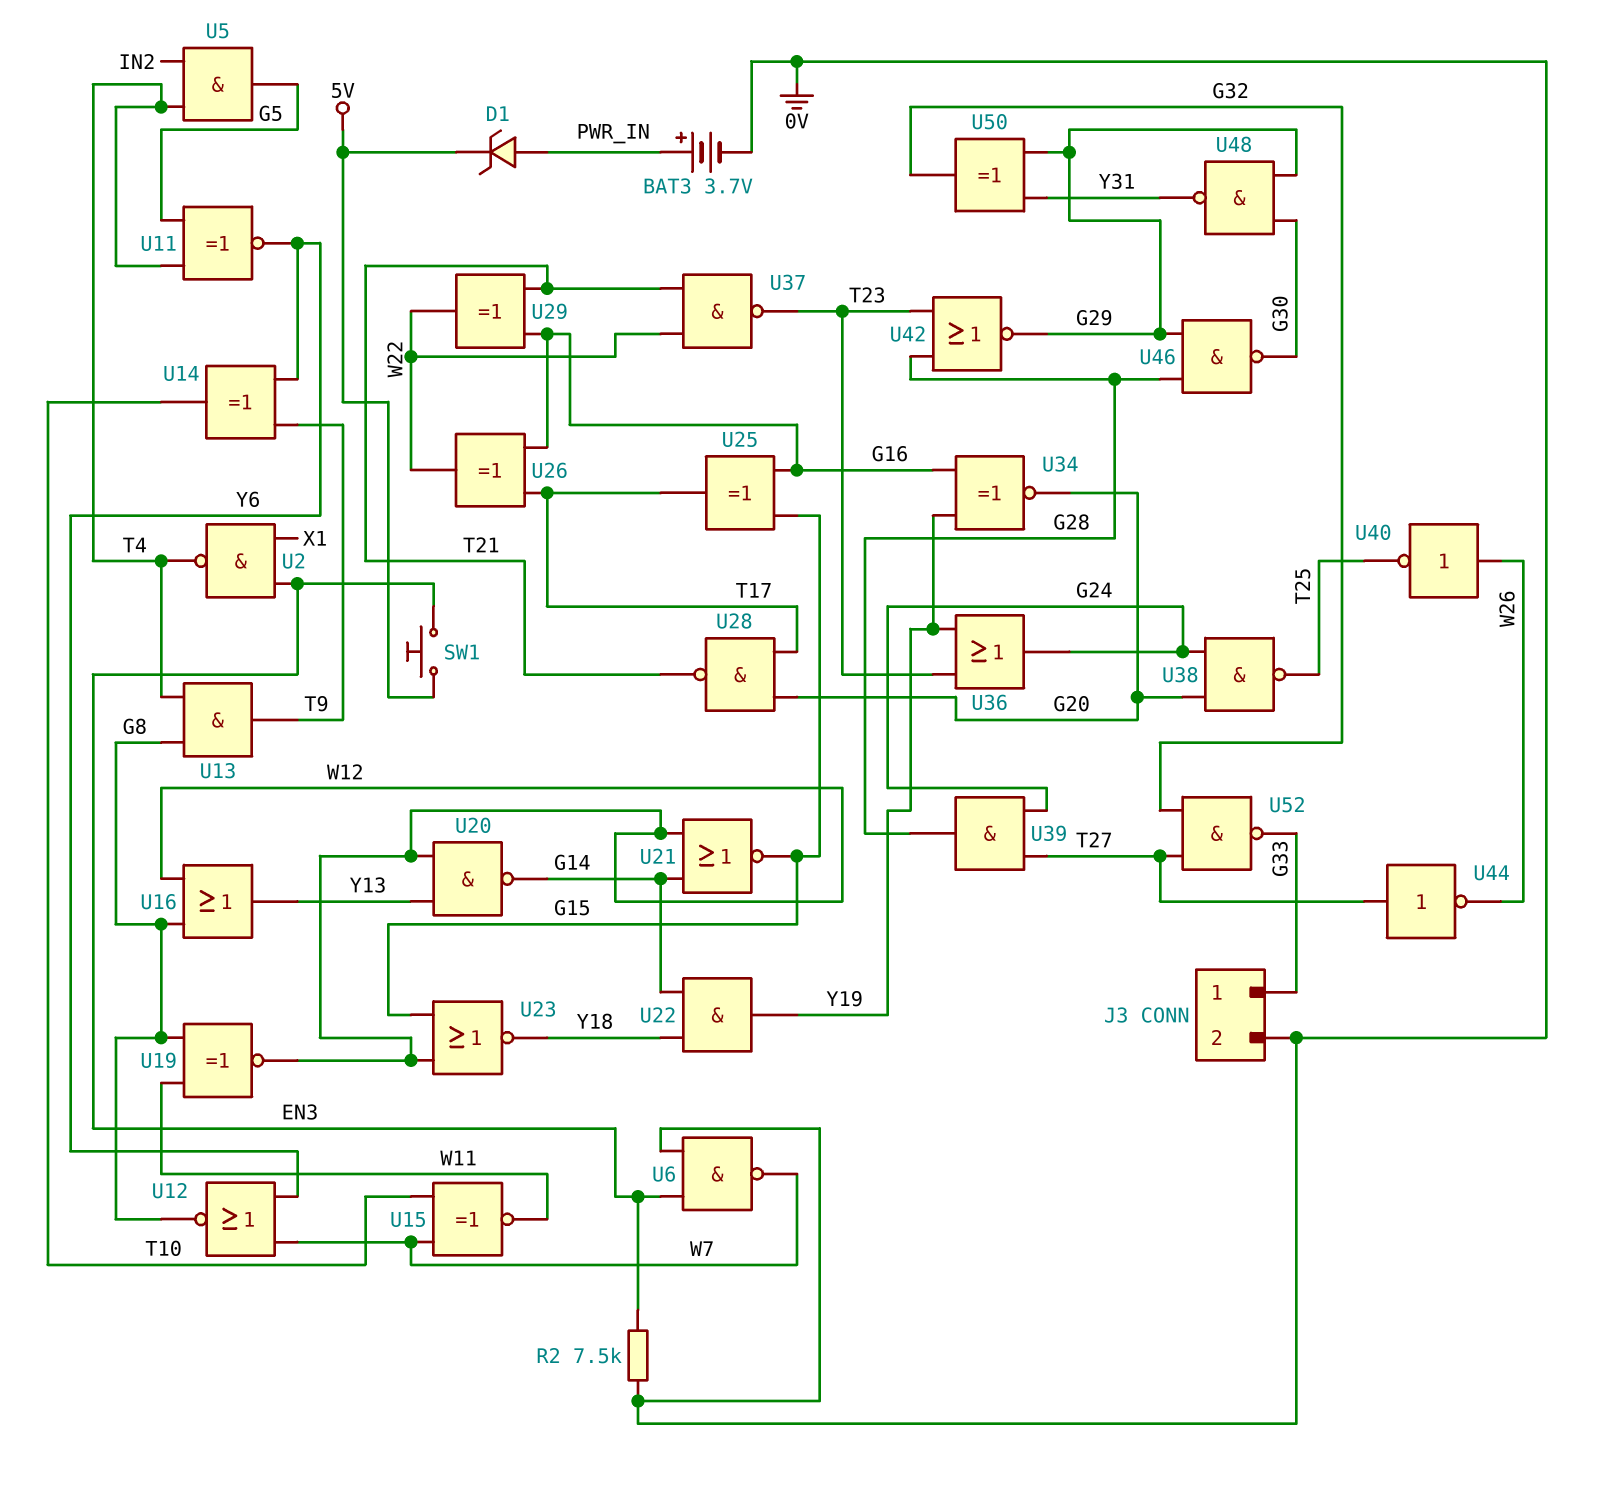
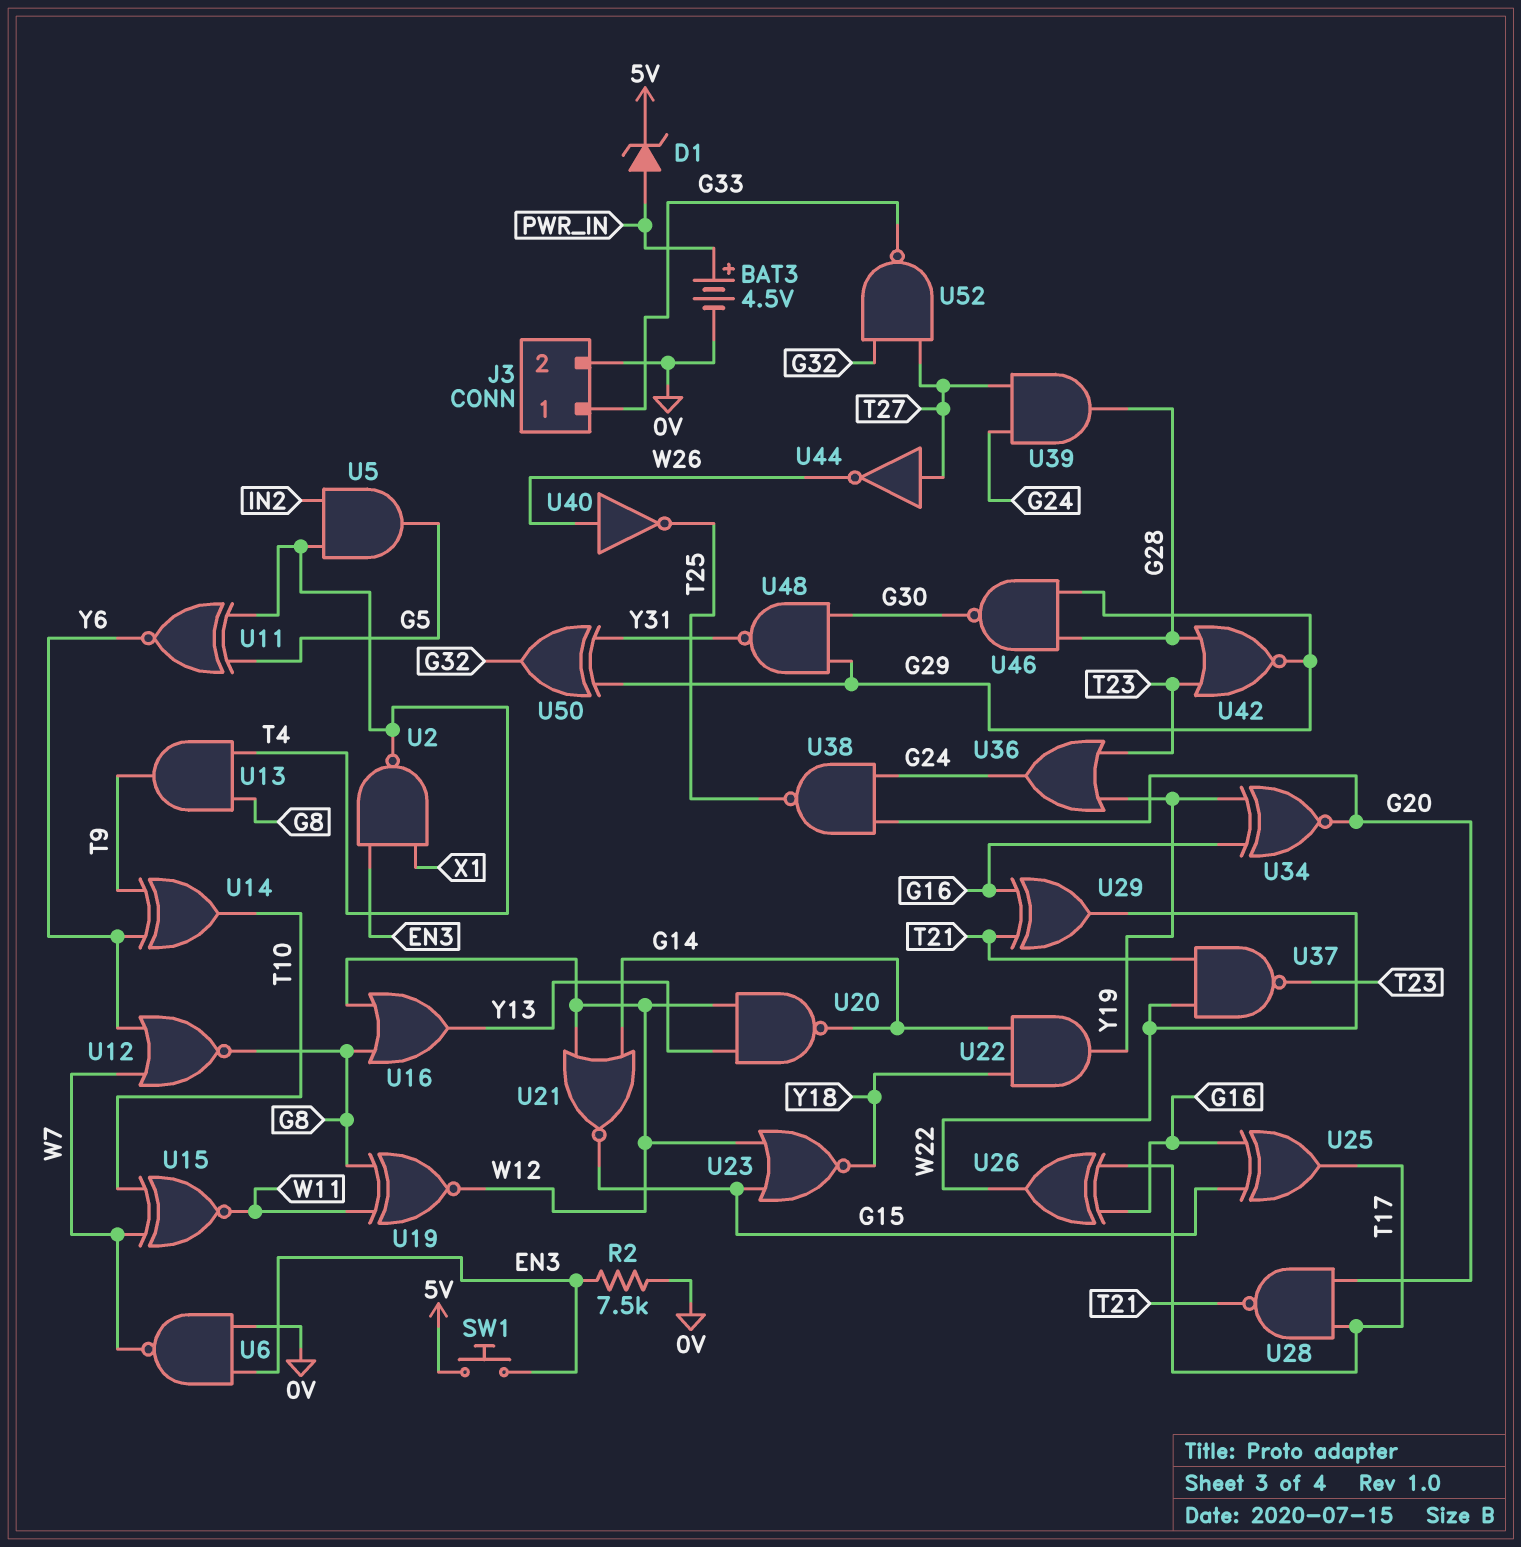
BAT3: 3.7V (plus PWR_IN, minus 0V) -> 4.5V (plus PWR_IN, minus 0V)

